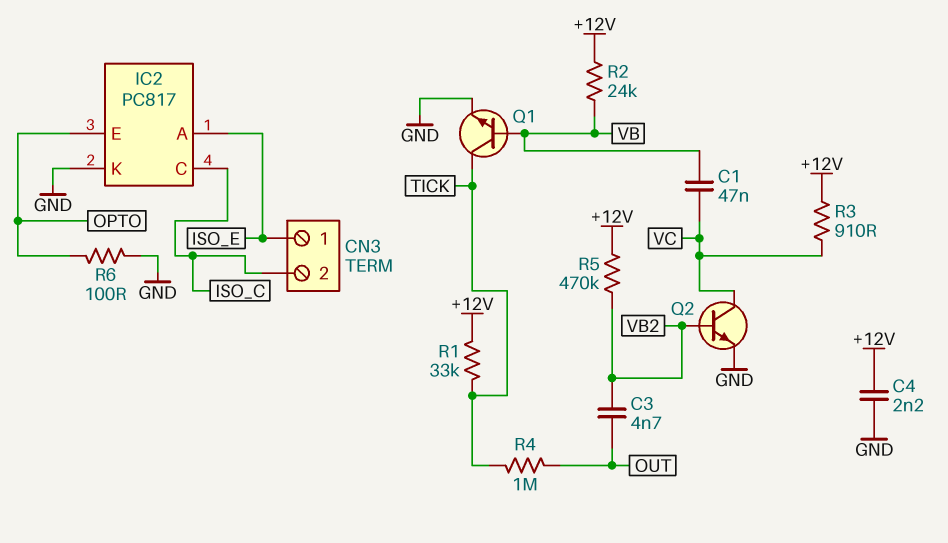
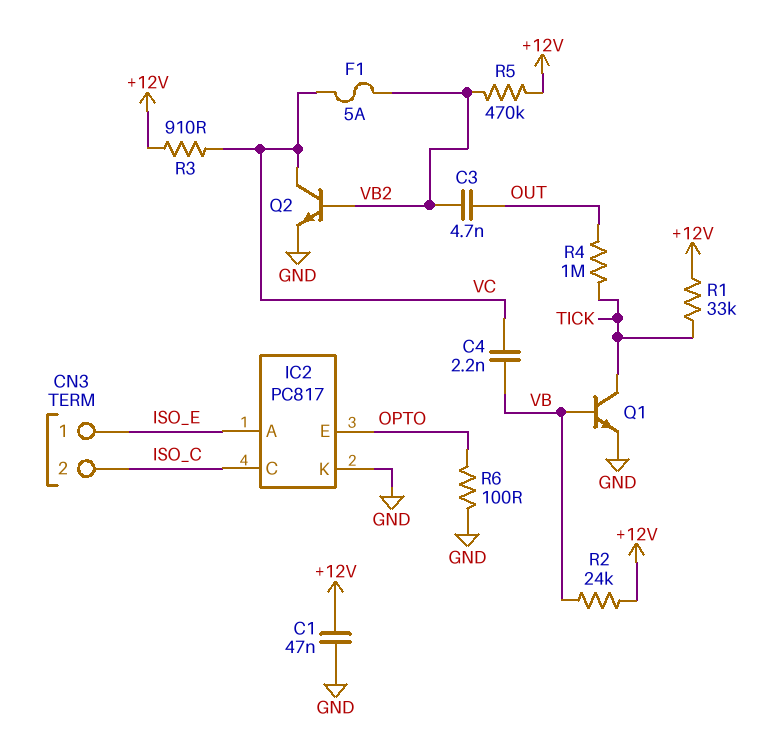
C1: 47nF (VB, VC) -> 47nF (+12V, GND)
C4: 2.2nF (+12V, GND) -> 2.2nF (VB, VC)
F1: none -> 5A (VB2, VC)

